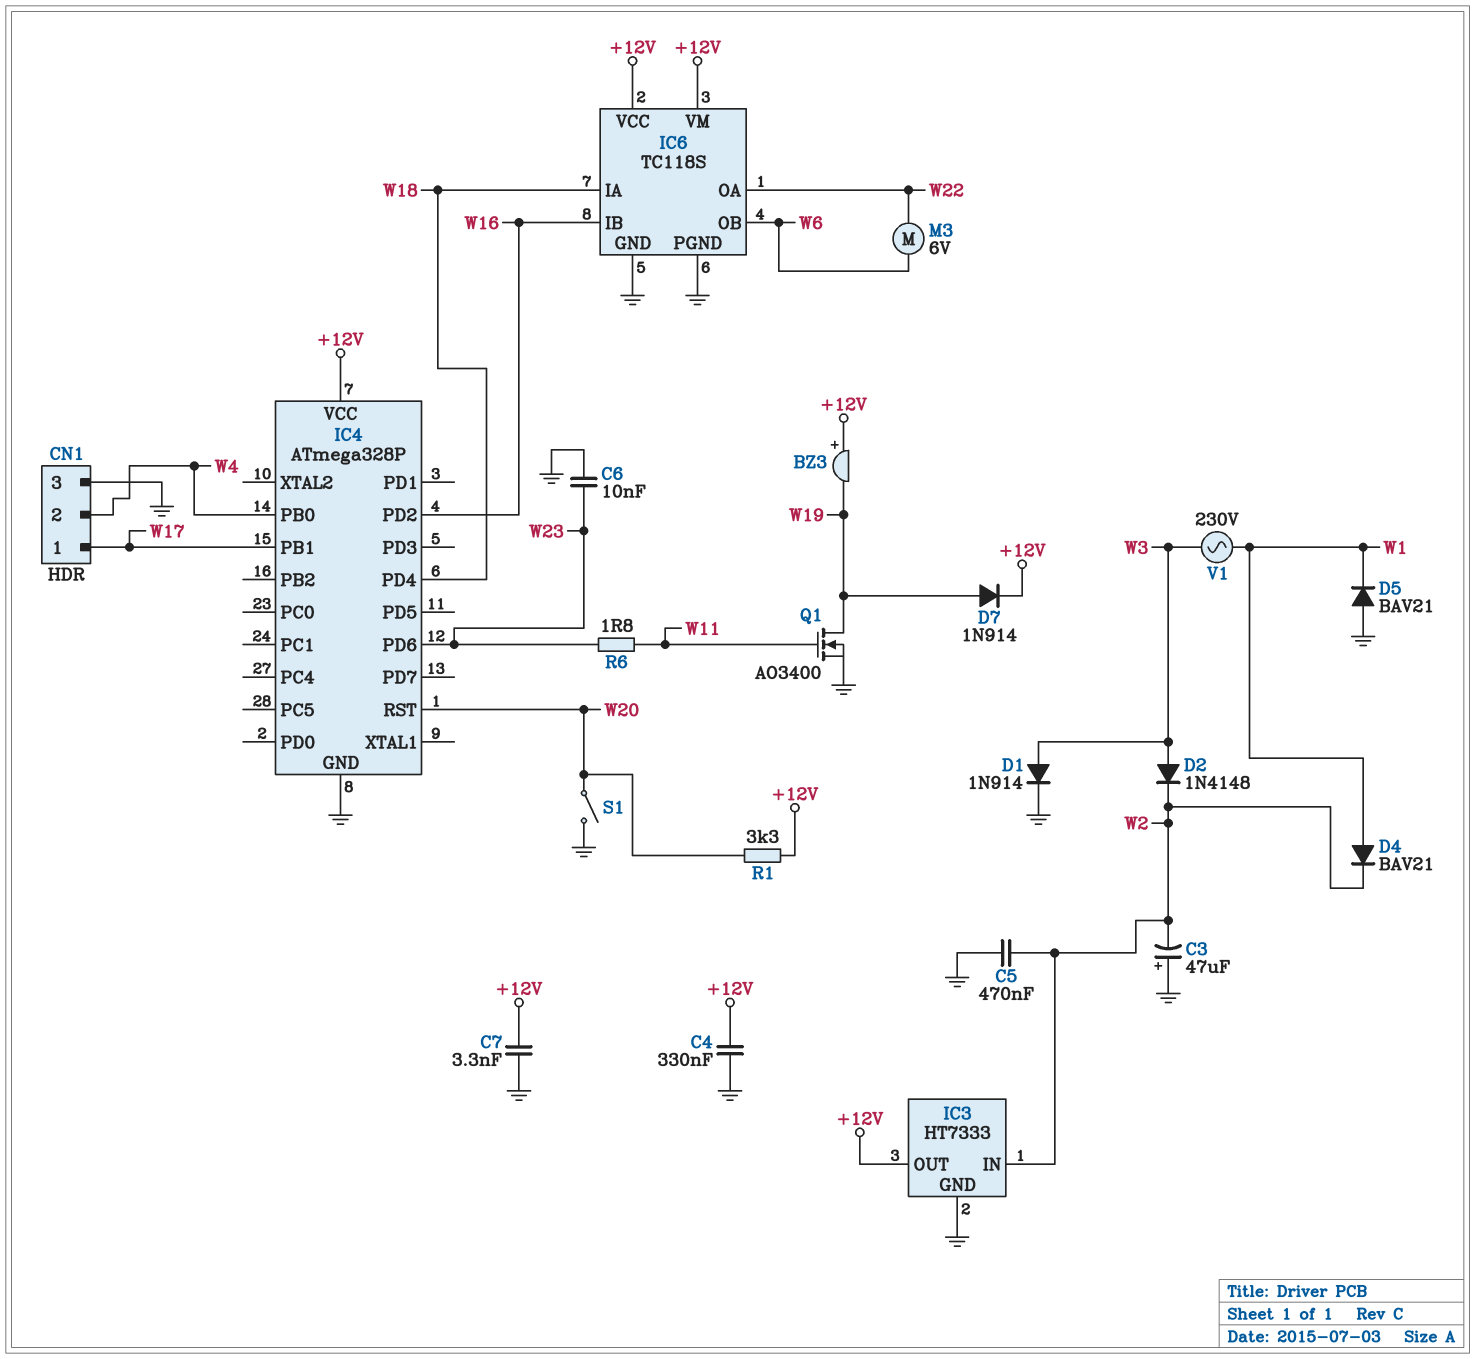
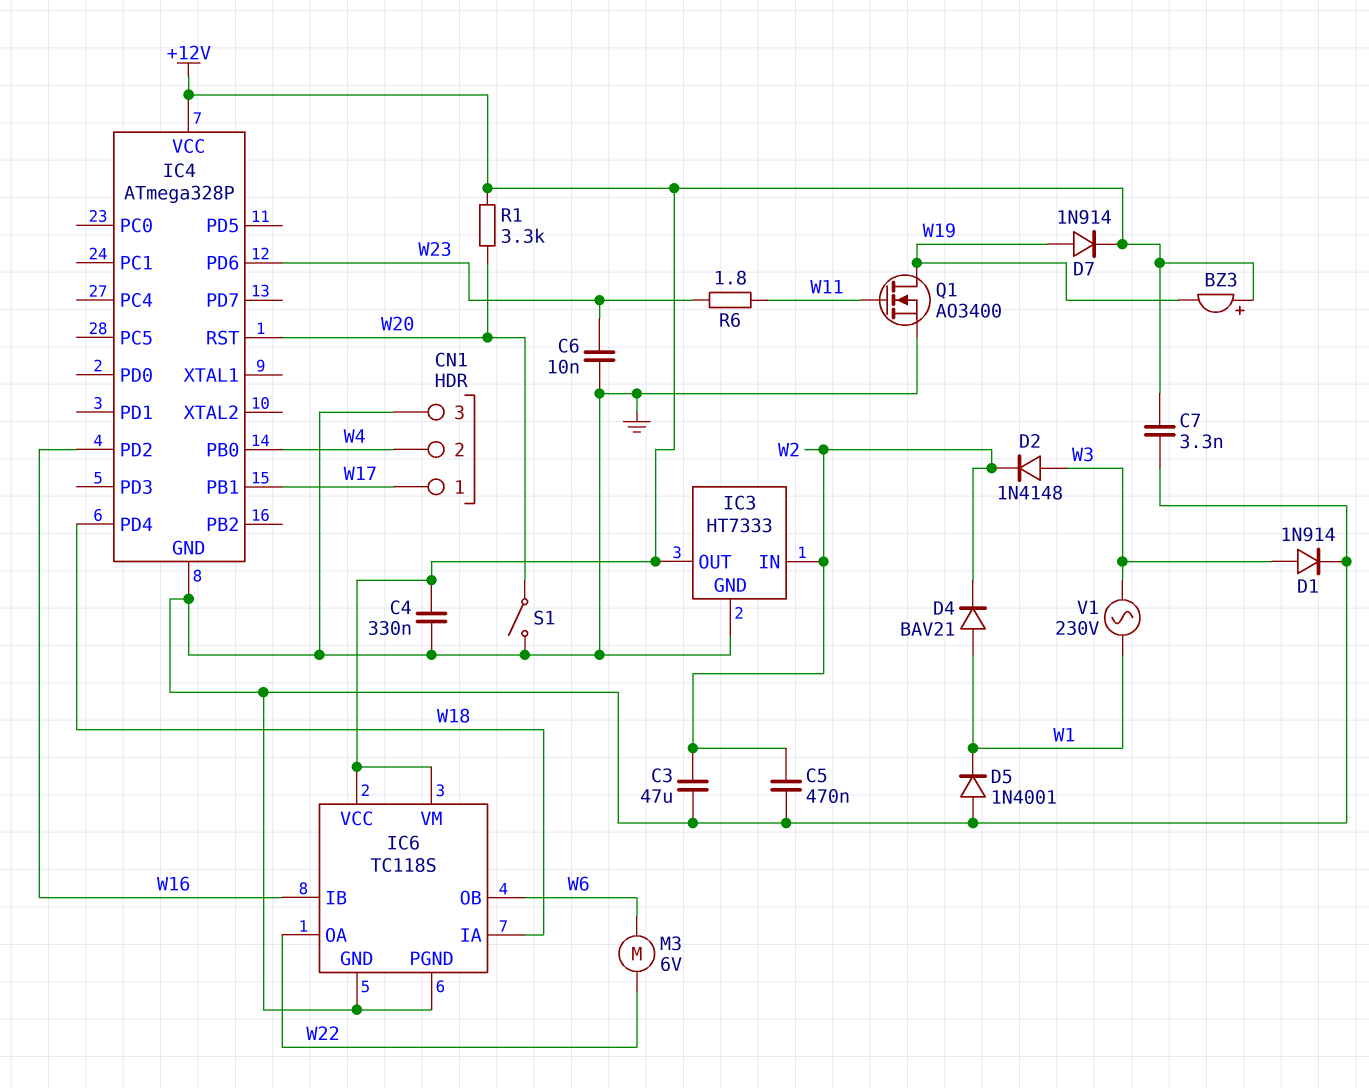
C3: 47uF (plus GND, minus W2) -> 47uF (GND, W2)
D5: diode BAV21 (A GND, K W1) -> diode 1N4001 (A GND, K W1)

